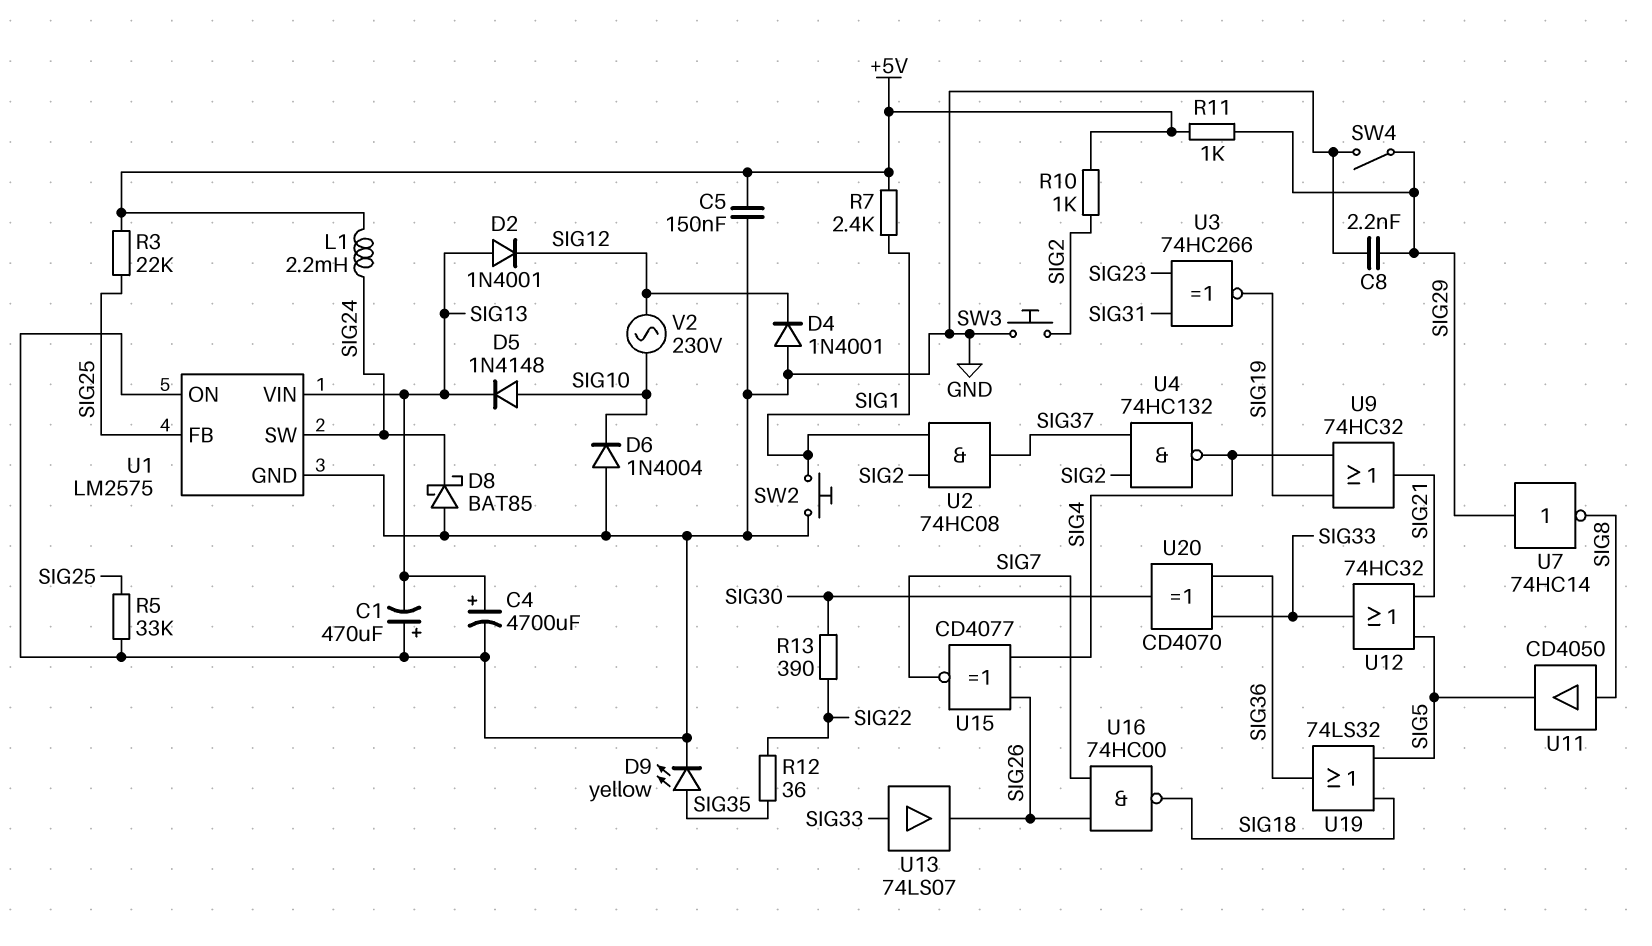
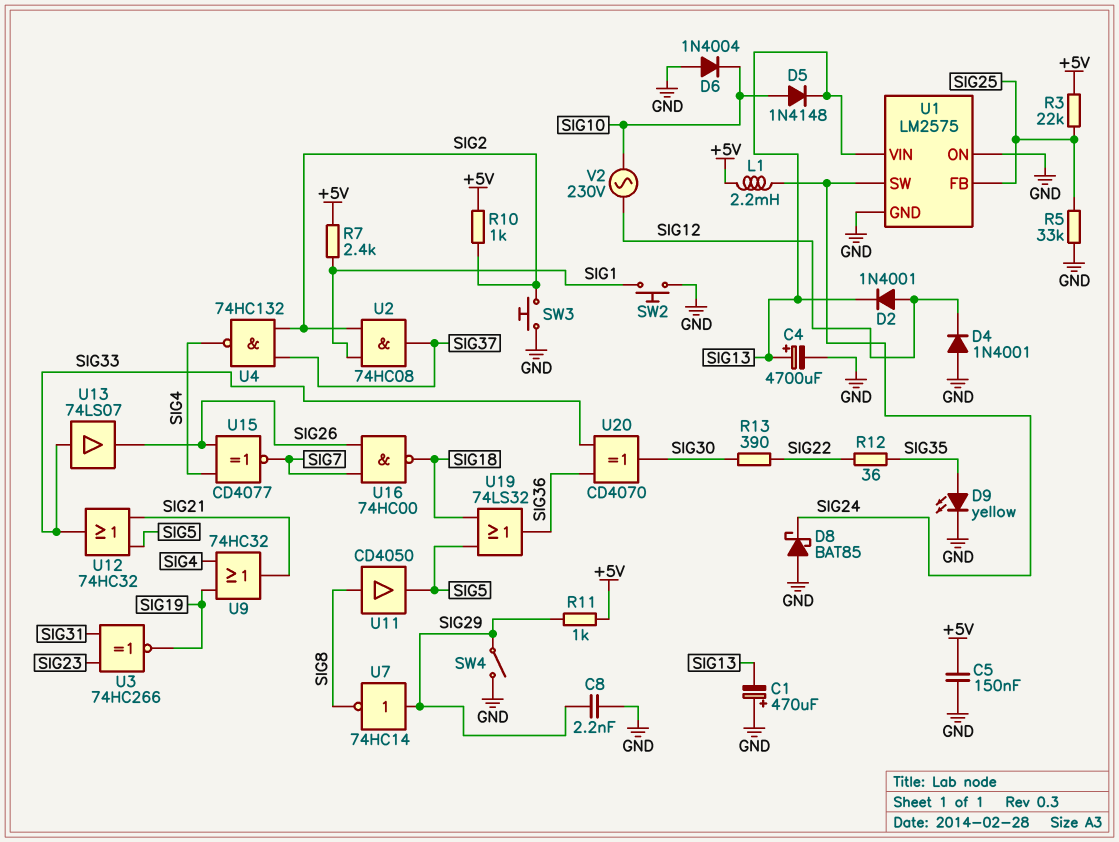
D2: diode 1N4001 (A SIG13, K SIG12) -> diode 1N4001 (A SIG12, K SIG13)

